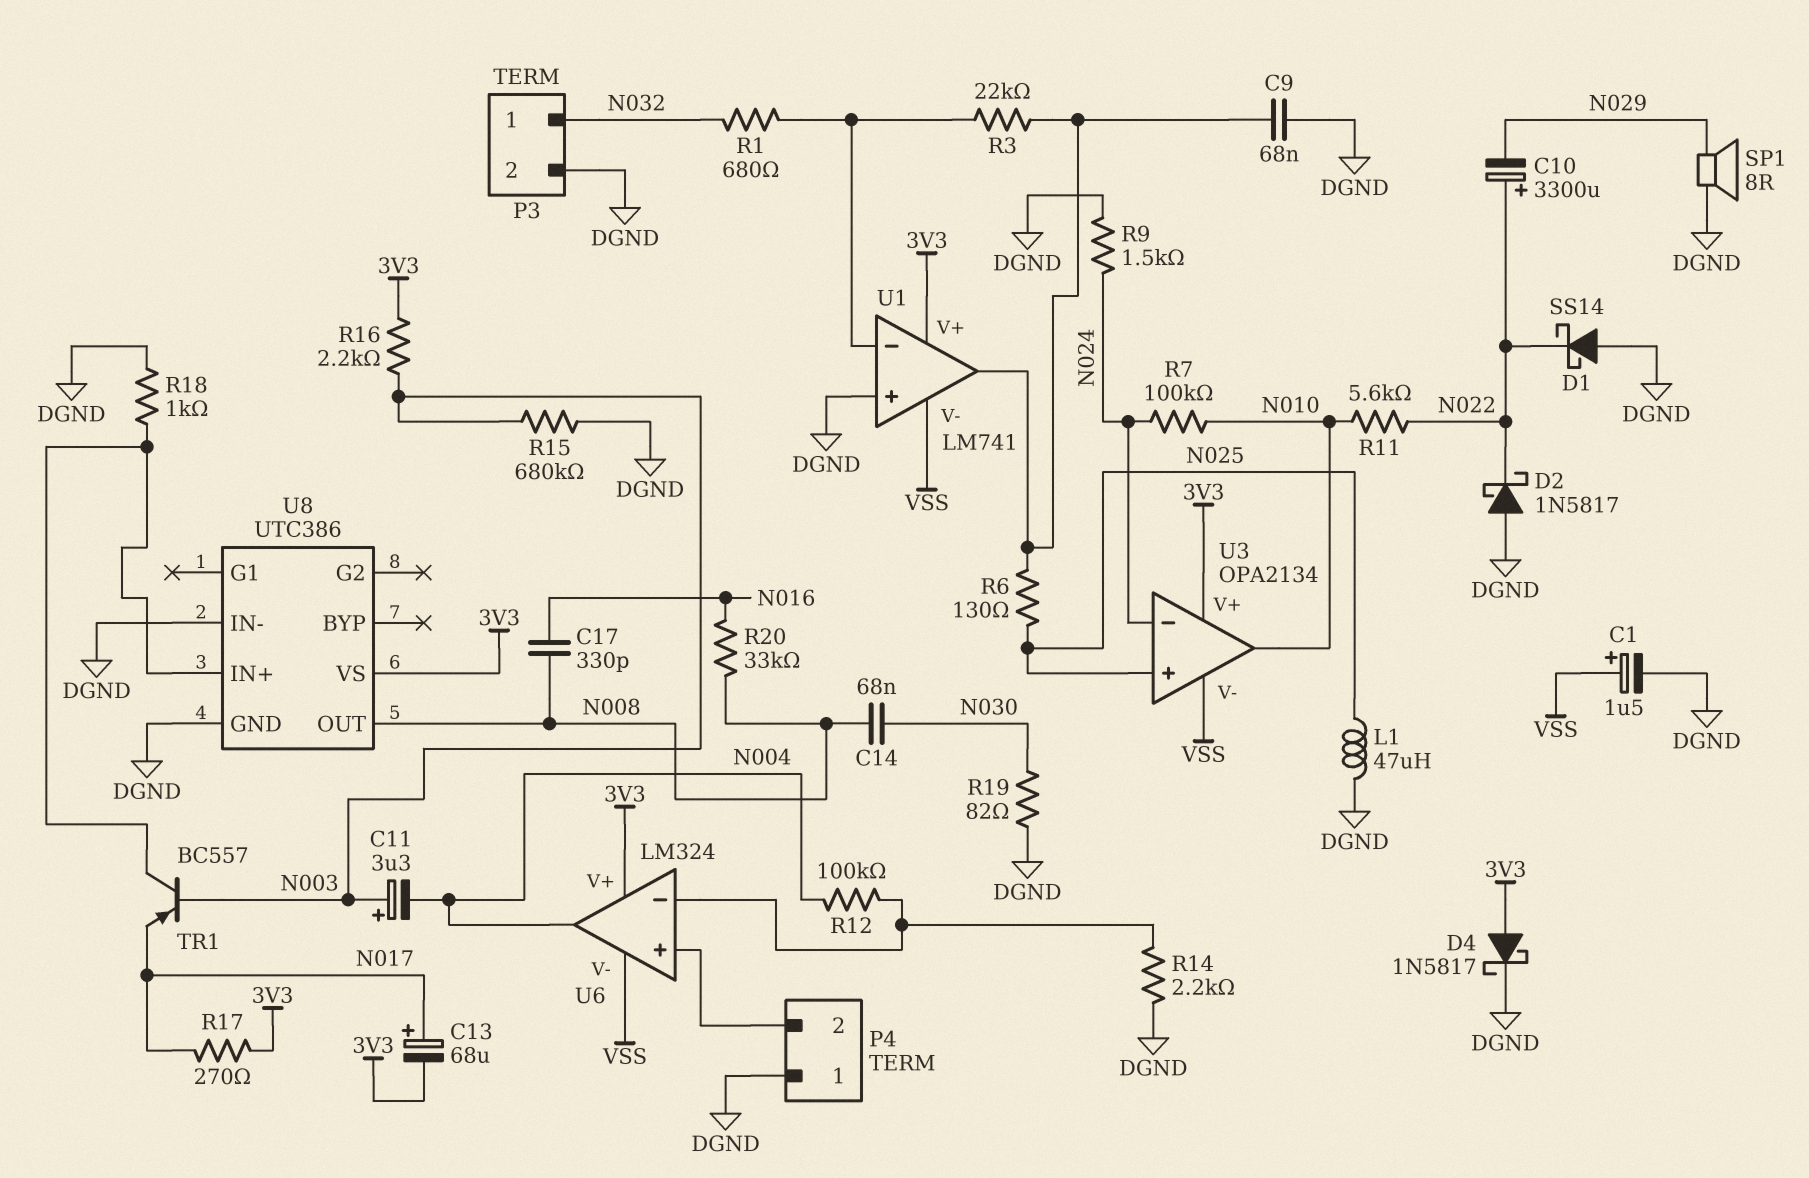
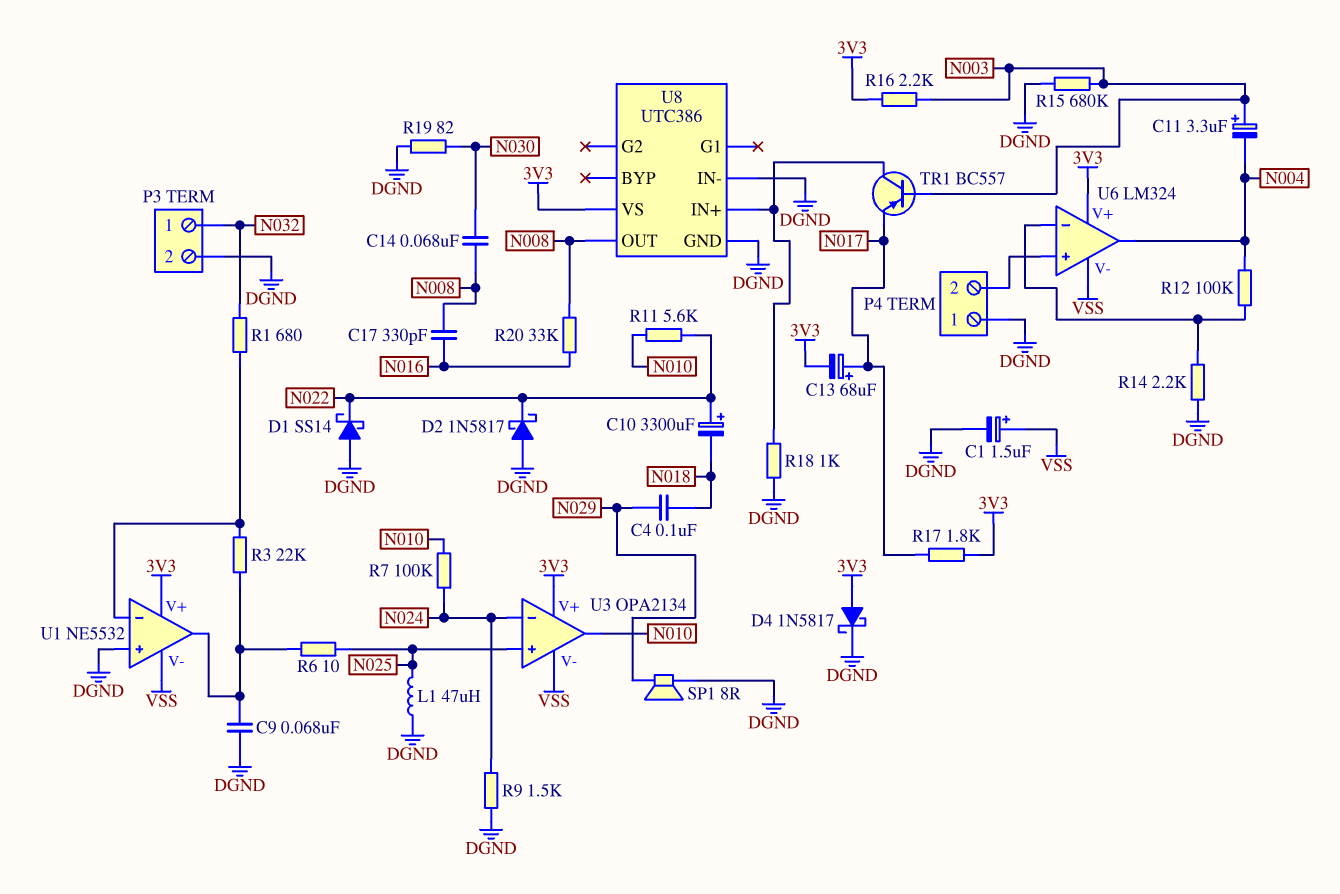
C4: none -> 100nF (N018, N029)
C10: 3300uF (plus N022, minus N029) -> 3300uF (plus N022, minus N018)
R6: 130 (N025, U1/out) -> 10 (N025, U1/out)
R17: 270 (3V3, N017) -> 1.8k (3V3, N017)
U1: LM741 -> NE5532

